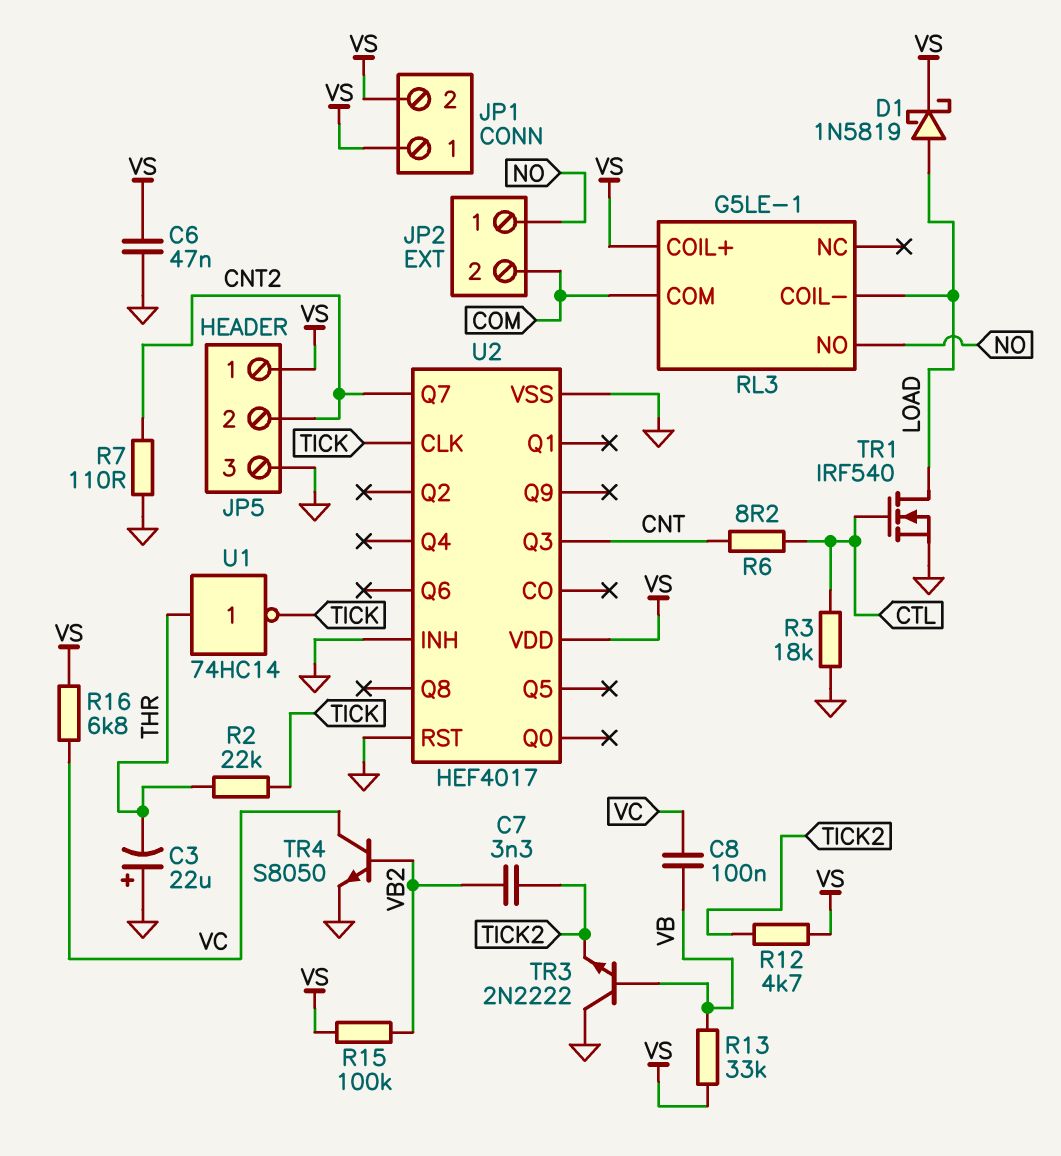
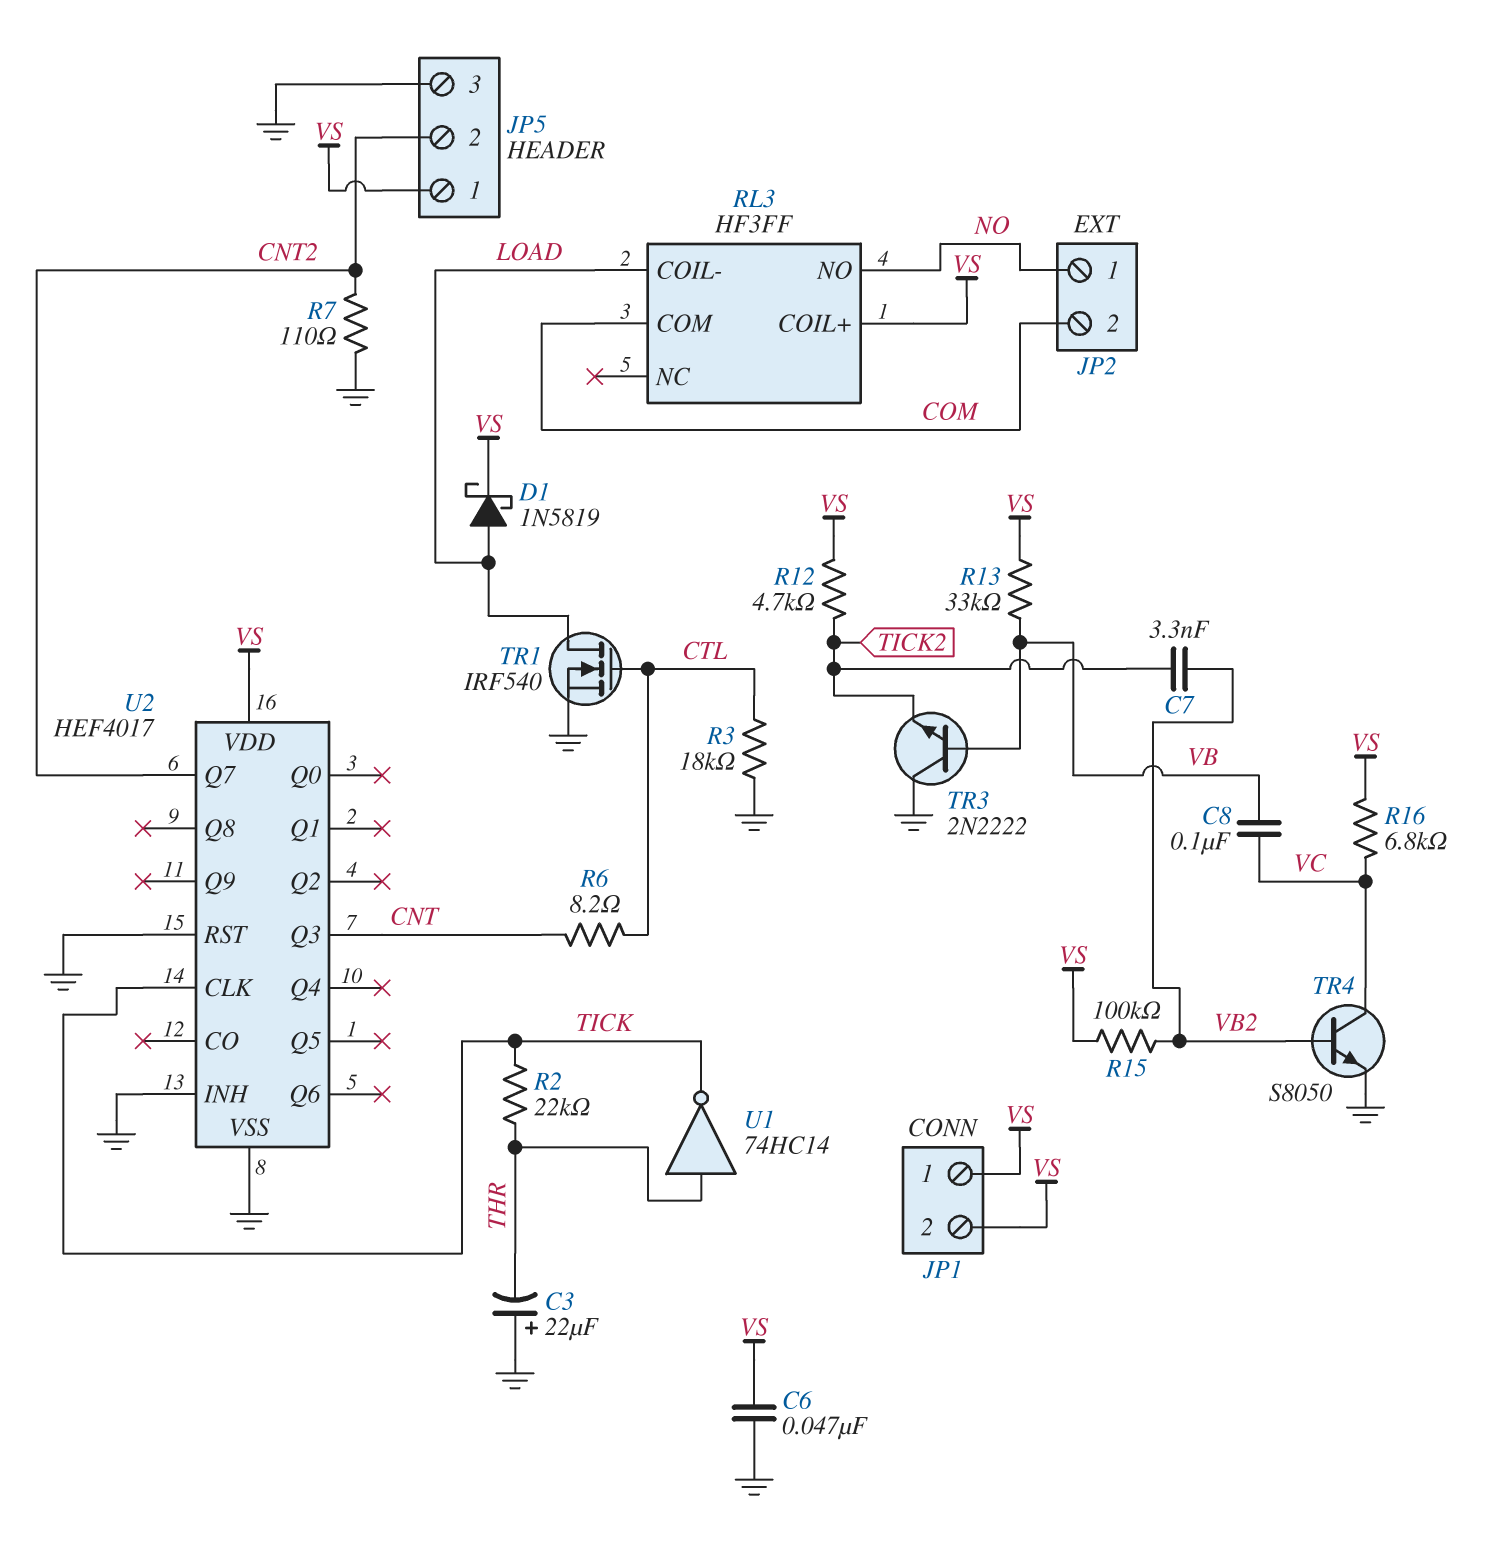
RL3: G5LE-1 -> HF3FF

